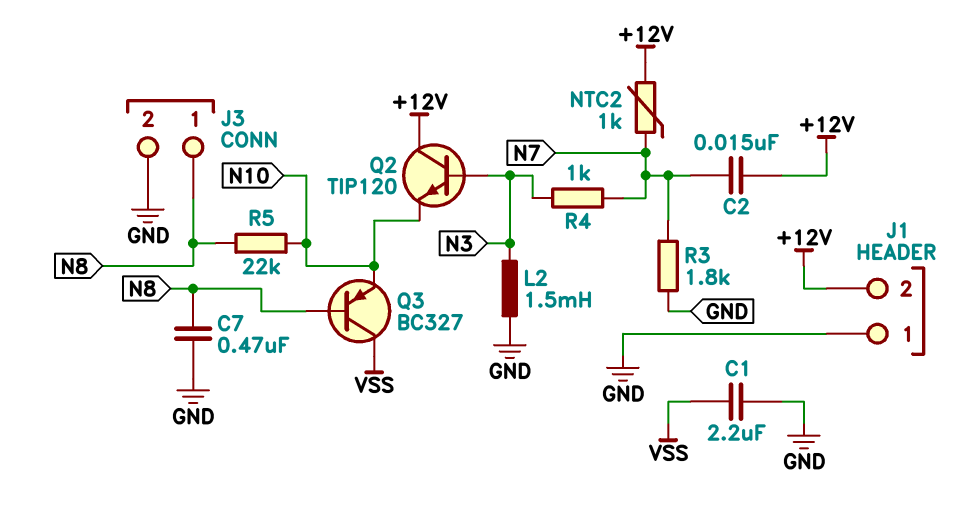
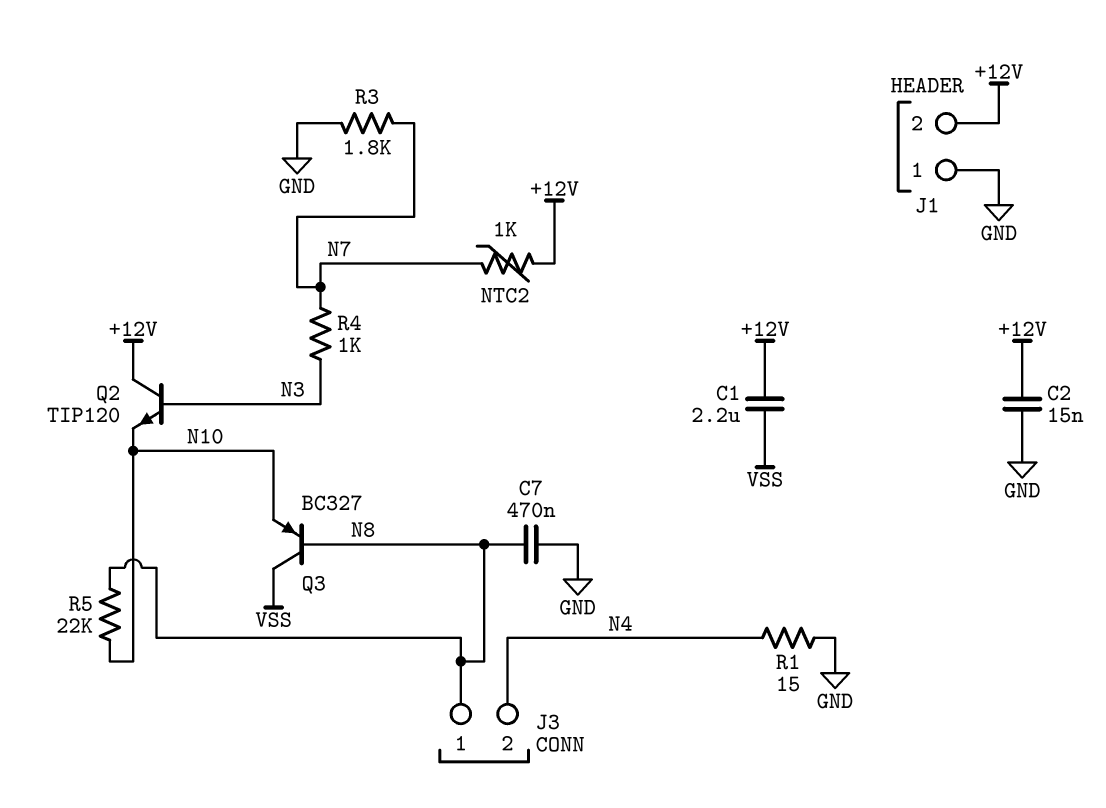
C1: 2.2uF (GND, VSS) -> 2.2uF (+12V, VSS)
C2: 15nF (+12V, N7) -> 15nF (+12V, GND)
J3 pin 2: GND -> N4
L2: 1.5mH (GND, N3) -> none
R1: none -> 15 (GND, N4)

